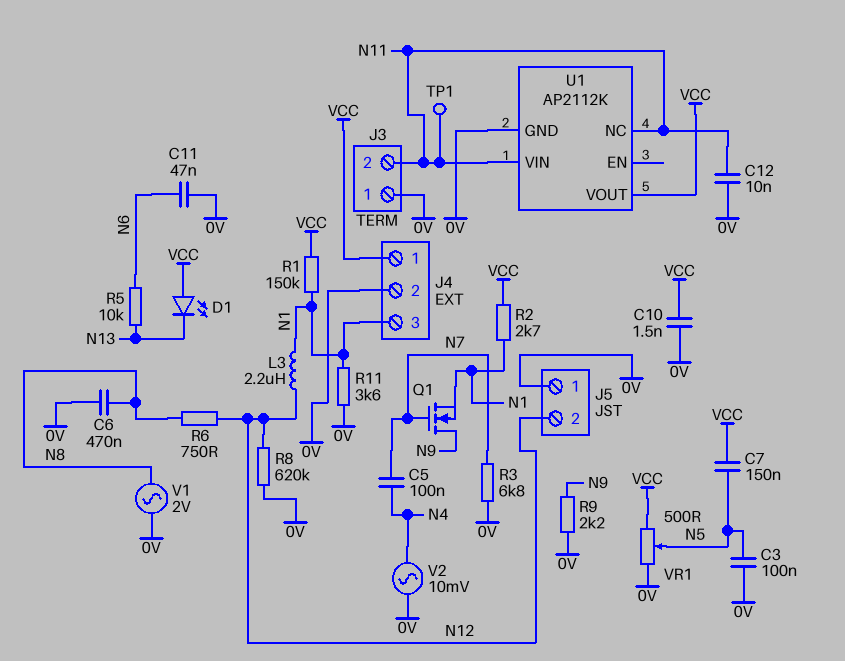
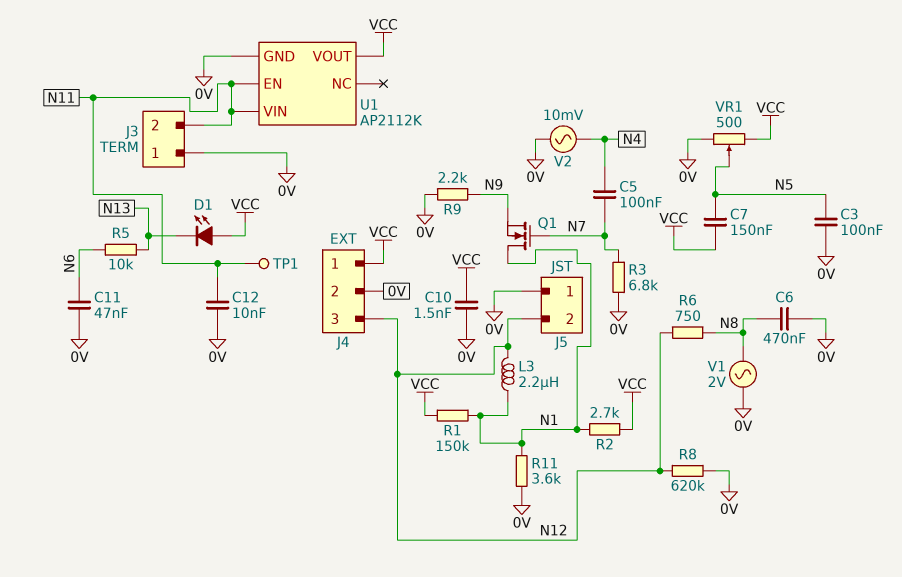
J4 pin 3: N1 -> N12
Q1: NMOS (G N7, D N9, S N1) -> NMOS (G N7, D N1, S N9)
U1 pin EN: none -> N11
U1 pin NC: N11 -> none

